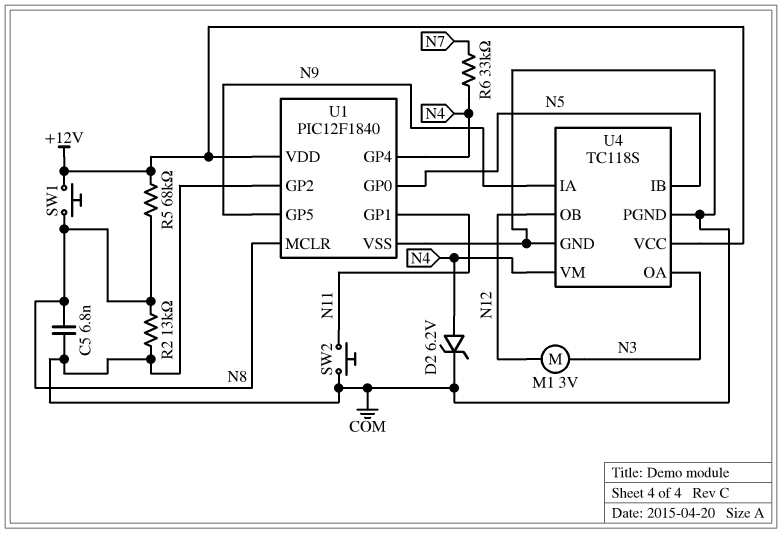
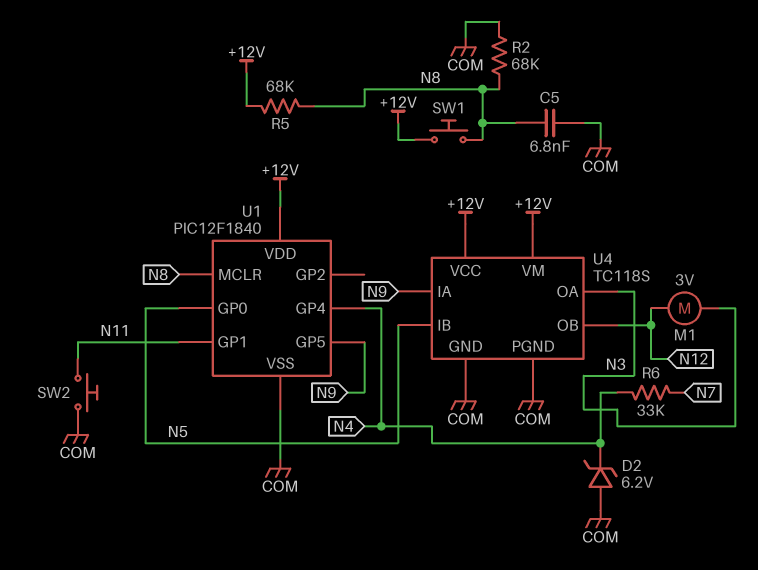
D2: zener 6.2V (A N4, K COM) -> zener 6.2V (A COM, K N4)
R2: 13k (COM, N8) -> 68k (COM, N8)
U1 pin GP2: COM -> none
U4 pin VM: N4 -> +12V

